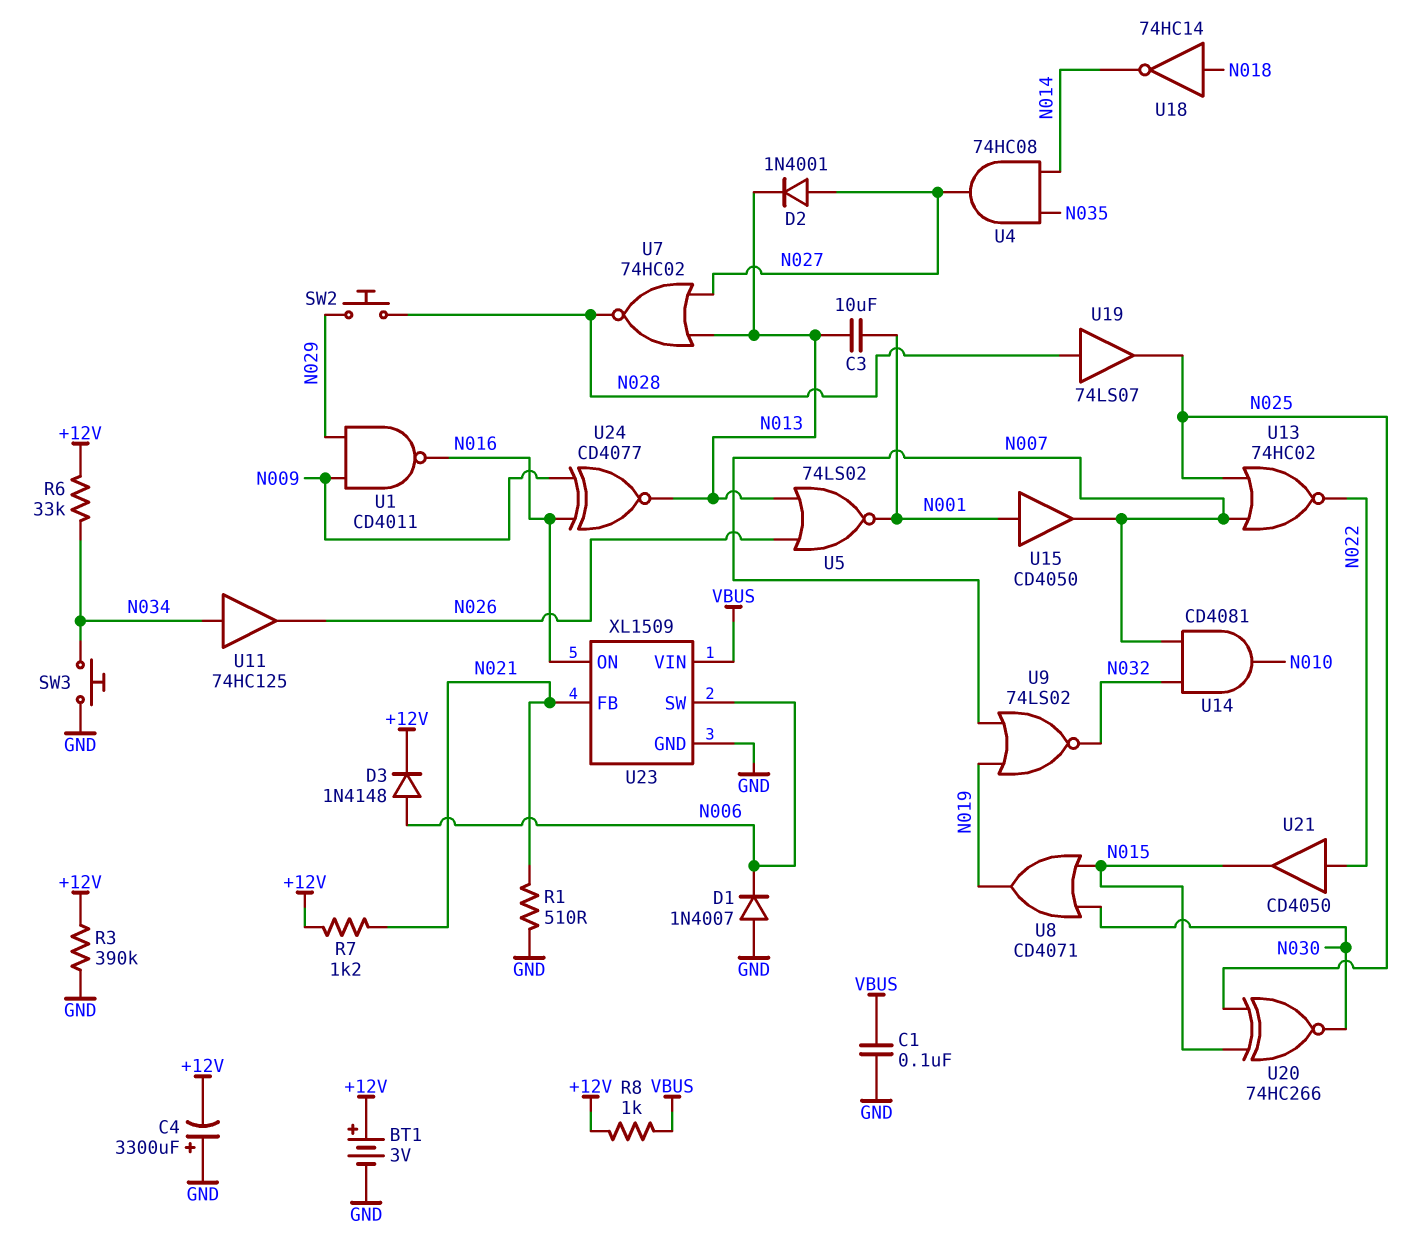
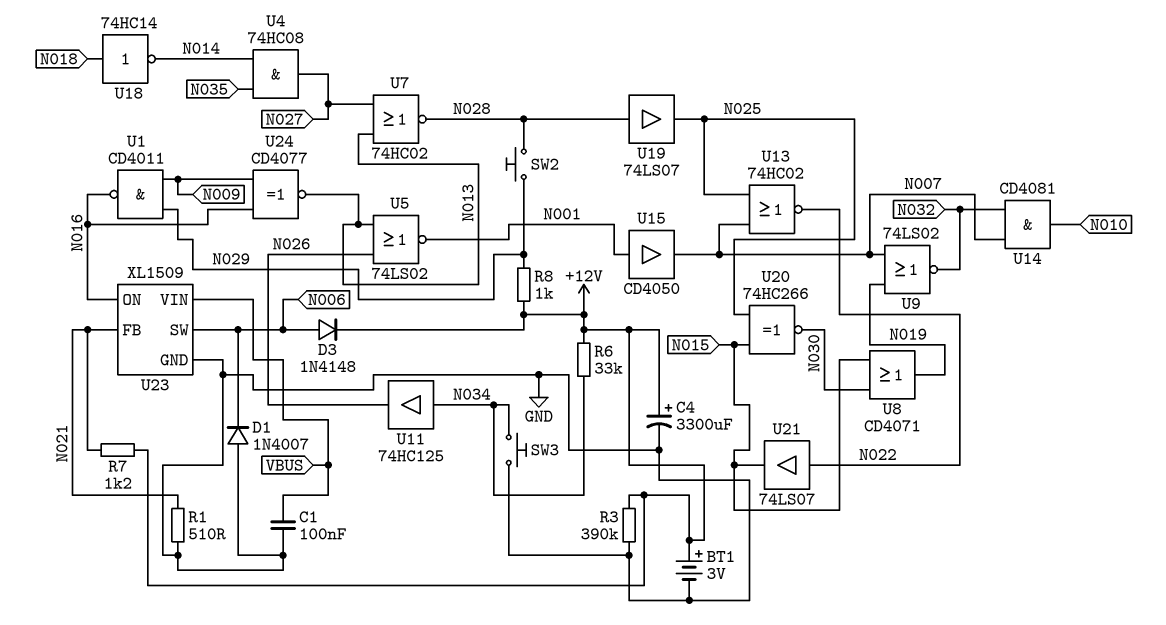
C3: 10uF (N001, N013) -> none
C4: 3300uF (plus GND, minus +12V) -> 3300uF (plus +12V, minus GND)
D2: diode 1N4001 (A N027, K N013) -> none
R8: 1k (+12V, VBUS) -> 1k (+12V, N029)
U21: buffer CD4050 (in N022, out N015) -> buffer 74LS07 (in N022, out N015)

